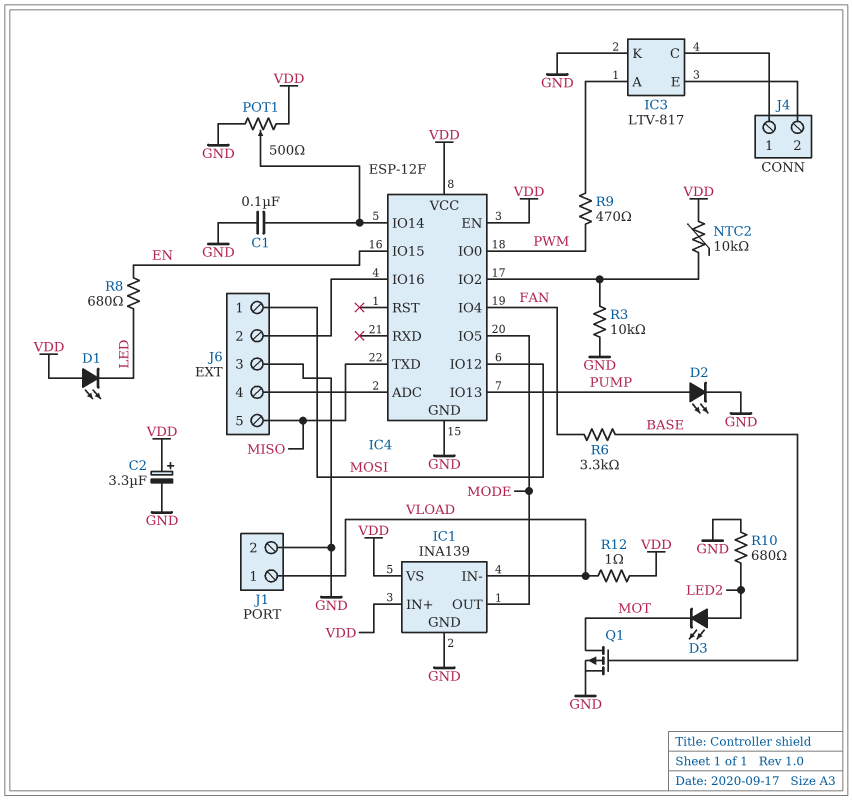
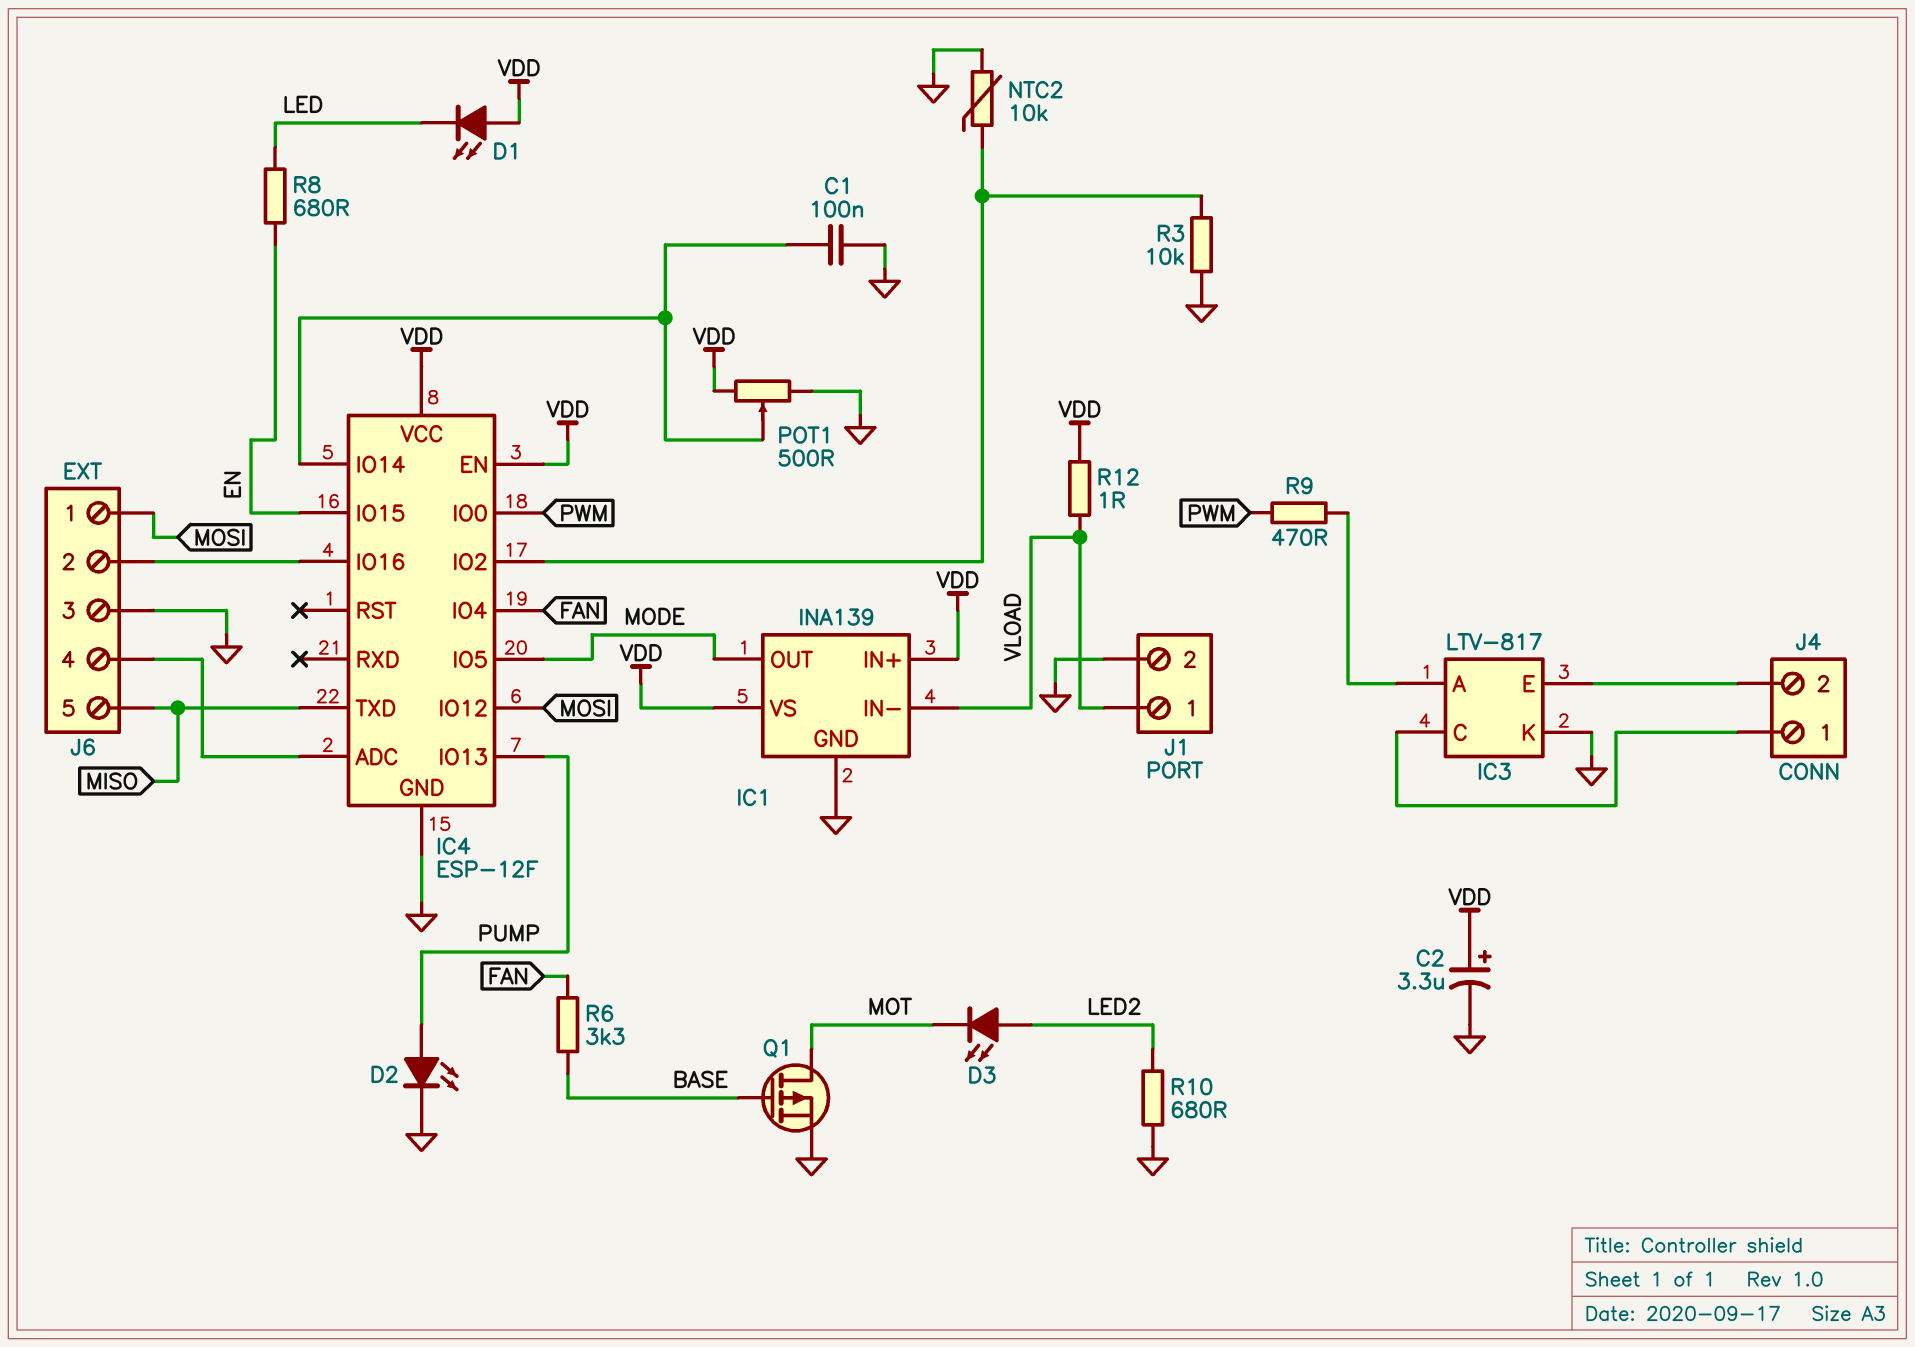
NTC2: 10k (IC4/IO2, VDD) -> 10k (GND, IC4/IO2)

